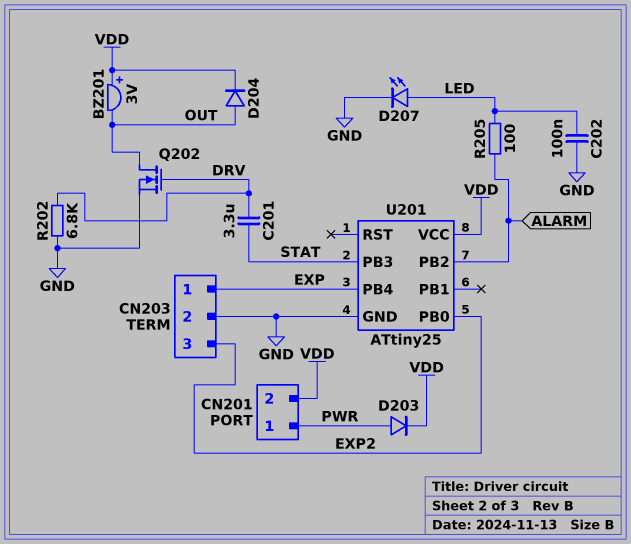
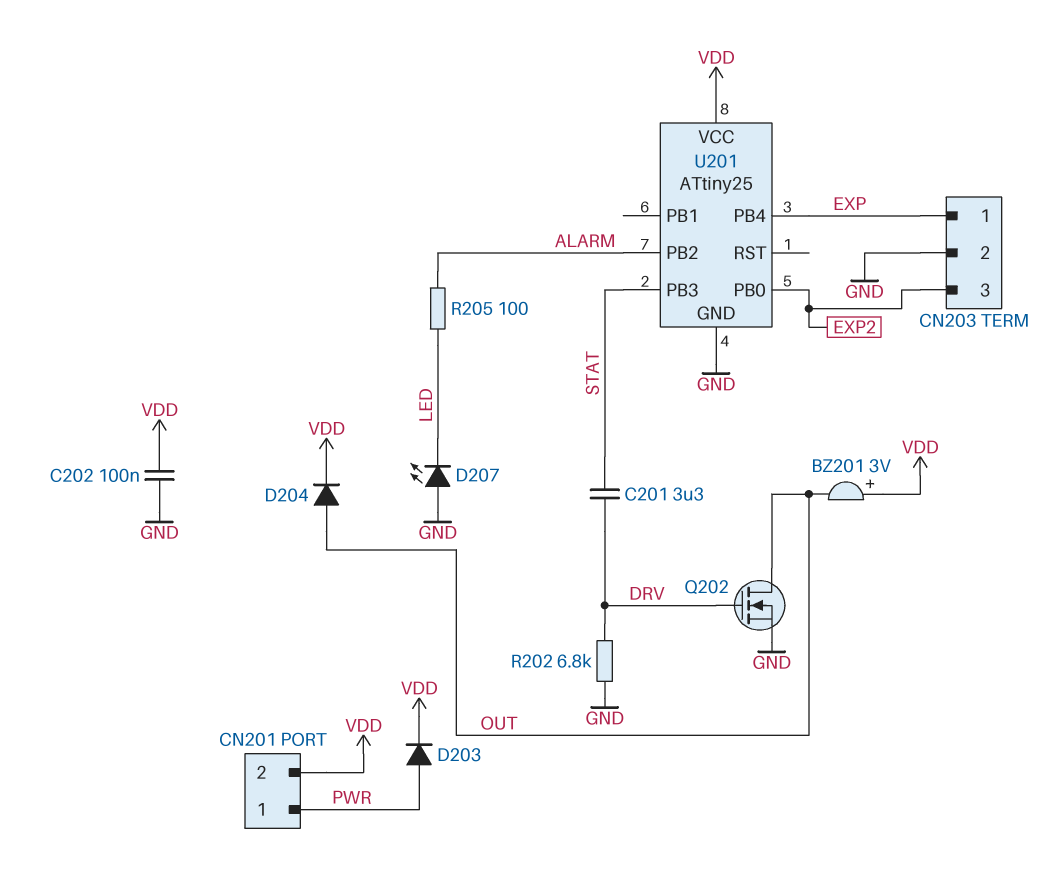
C202: 100nF (GND, LED) -> 100nF (GND, VDD)
D207: LED (A LED, K GND) -> LED (A GND, K LED)

